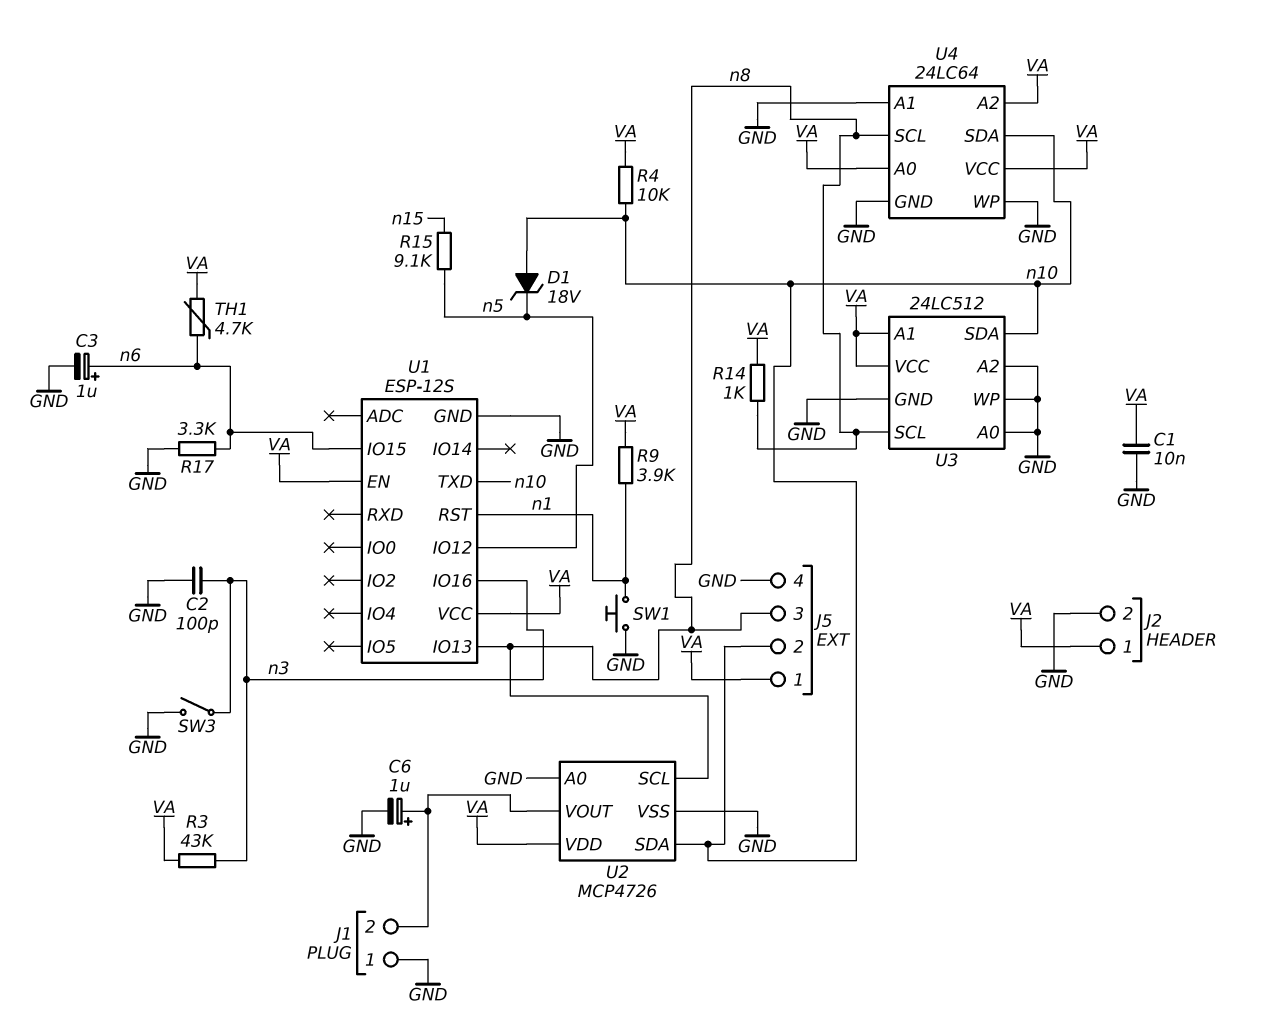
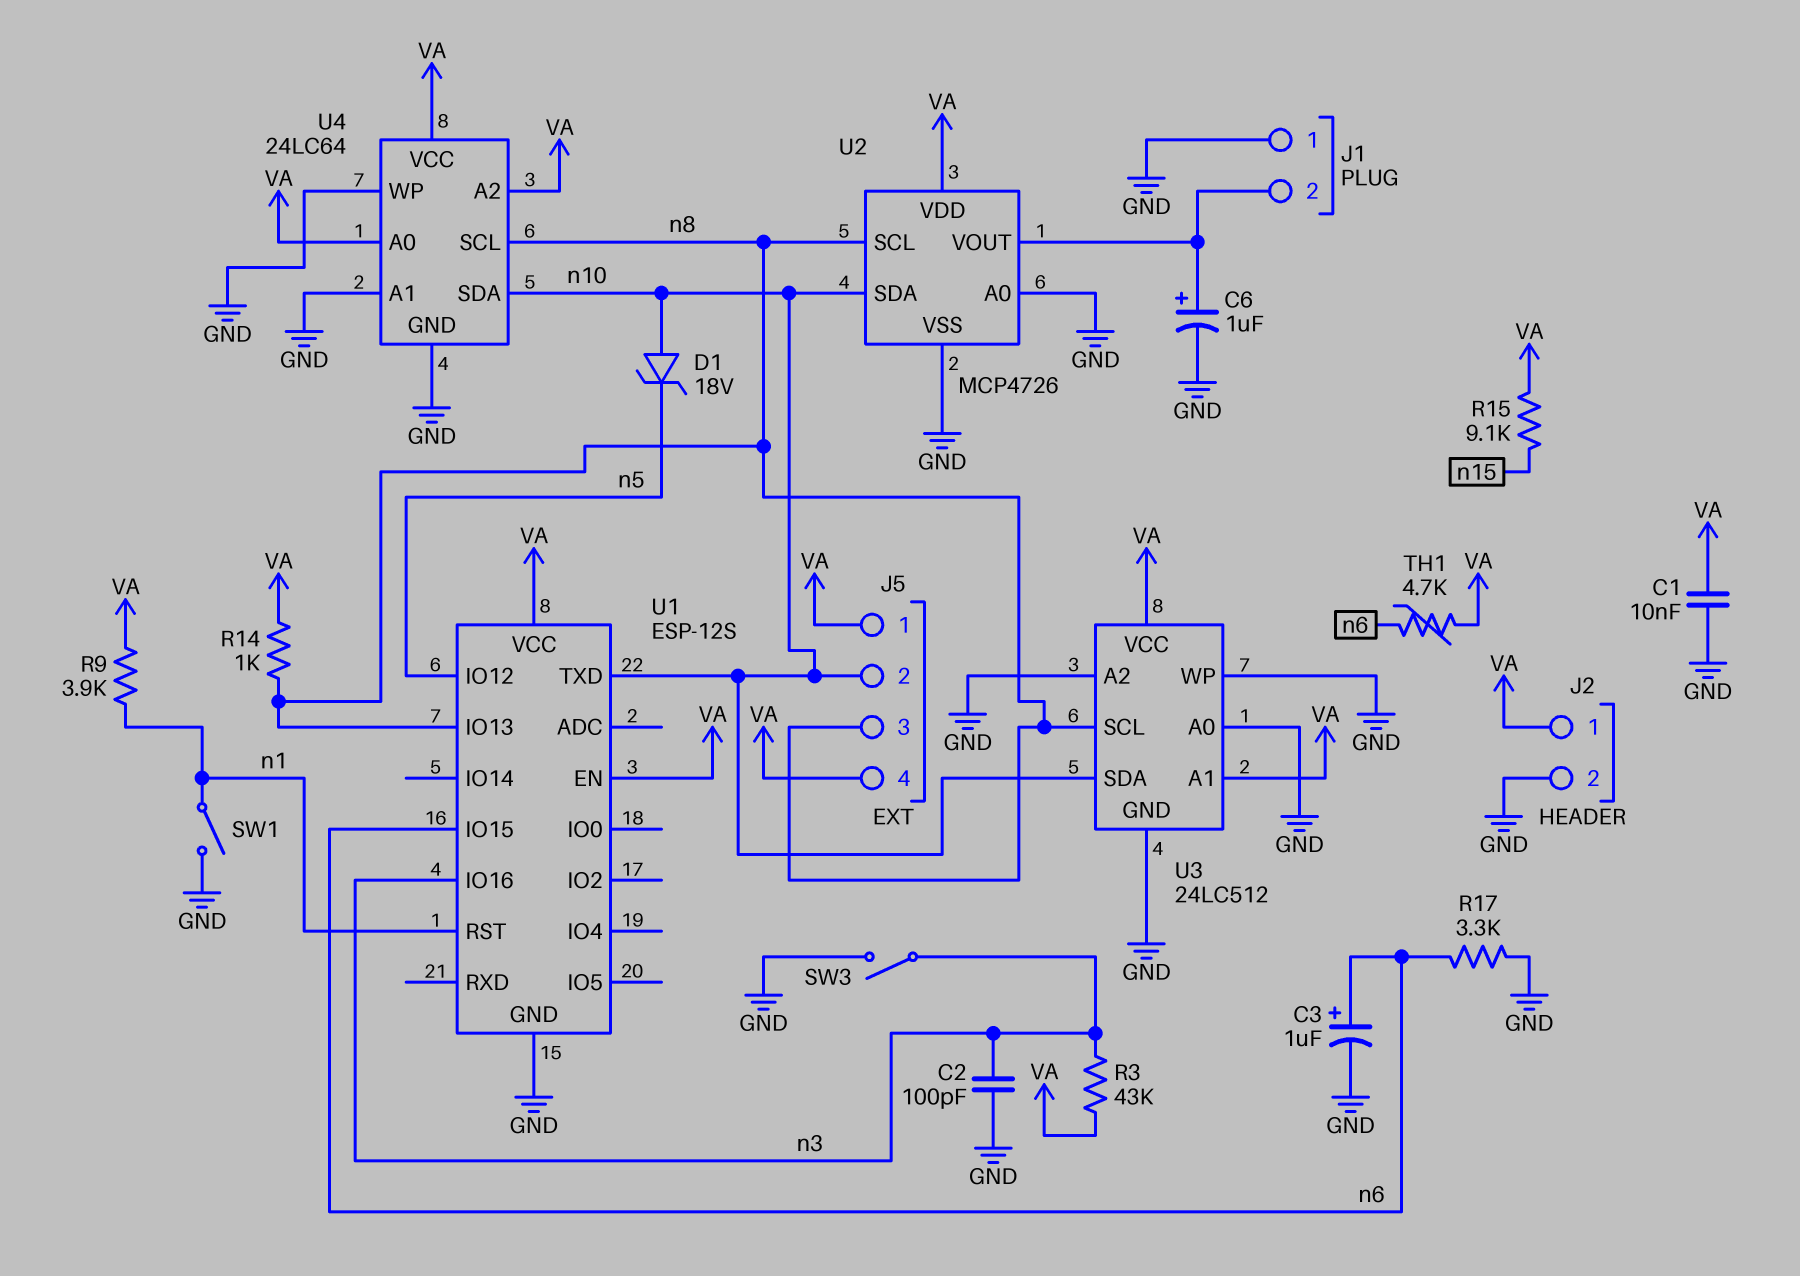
J5 pin 4: GND -> VA
R4: 10k (VA, n10) -> none
R15: 9.1k (n5, n15) -> 9.1k (VA, n15)
SW1: button (GND, n1) -> switch (GND, n1)

